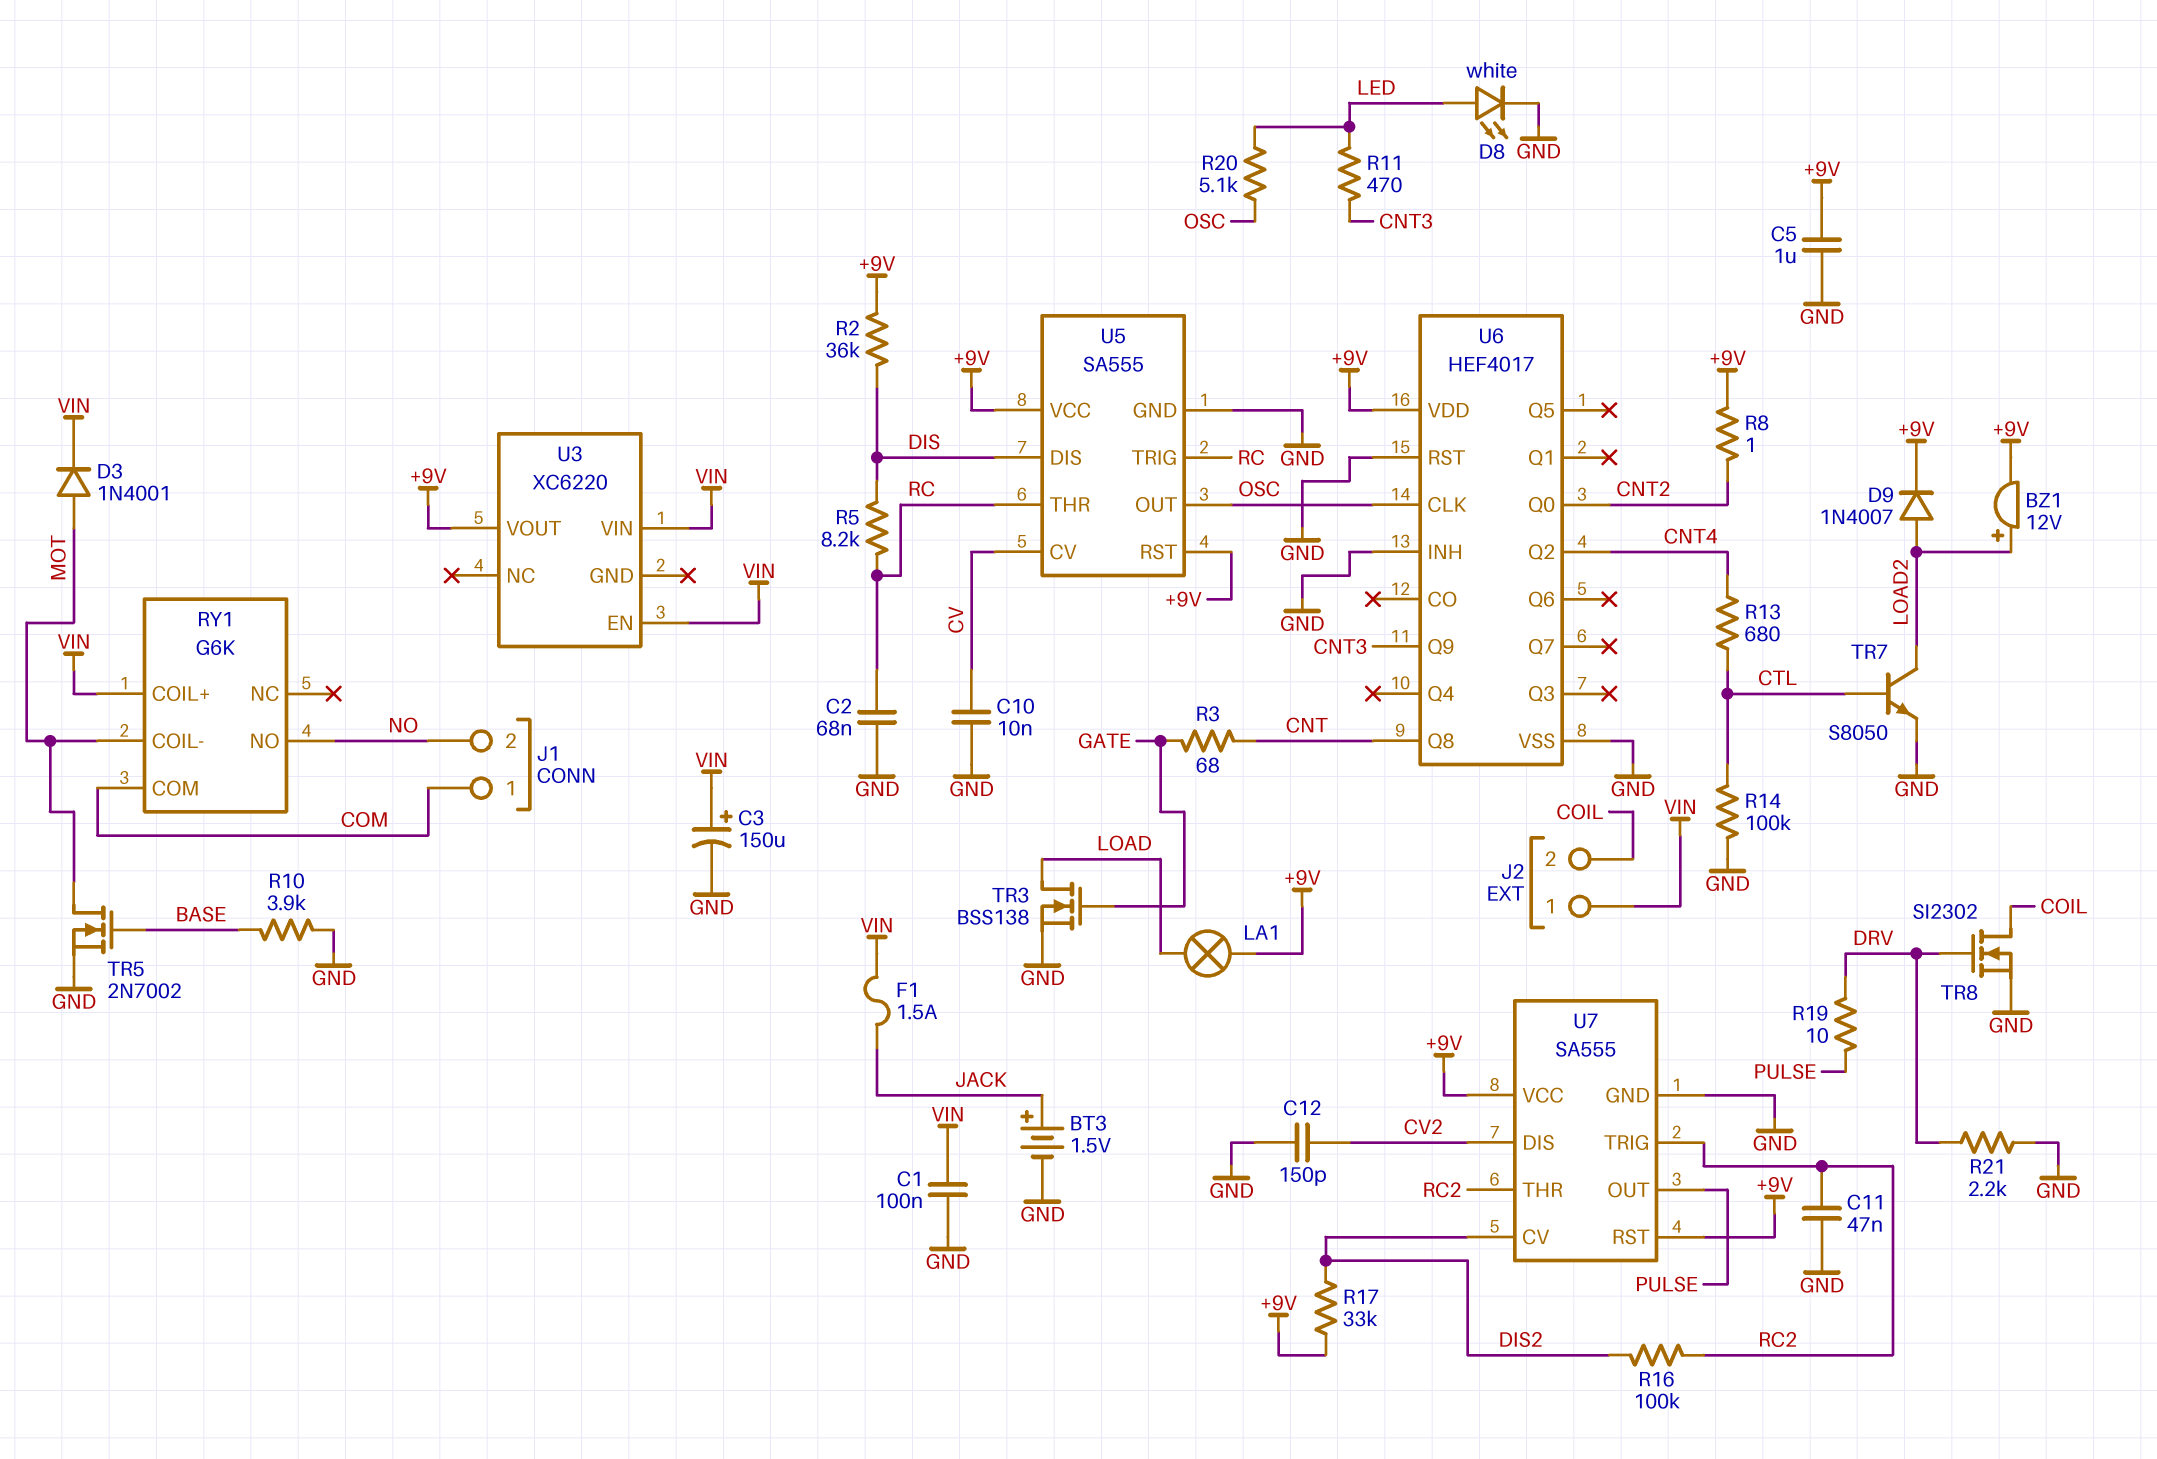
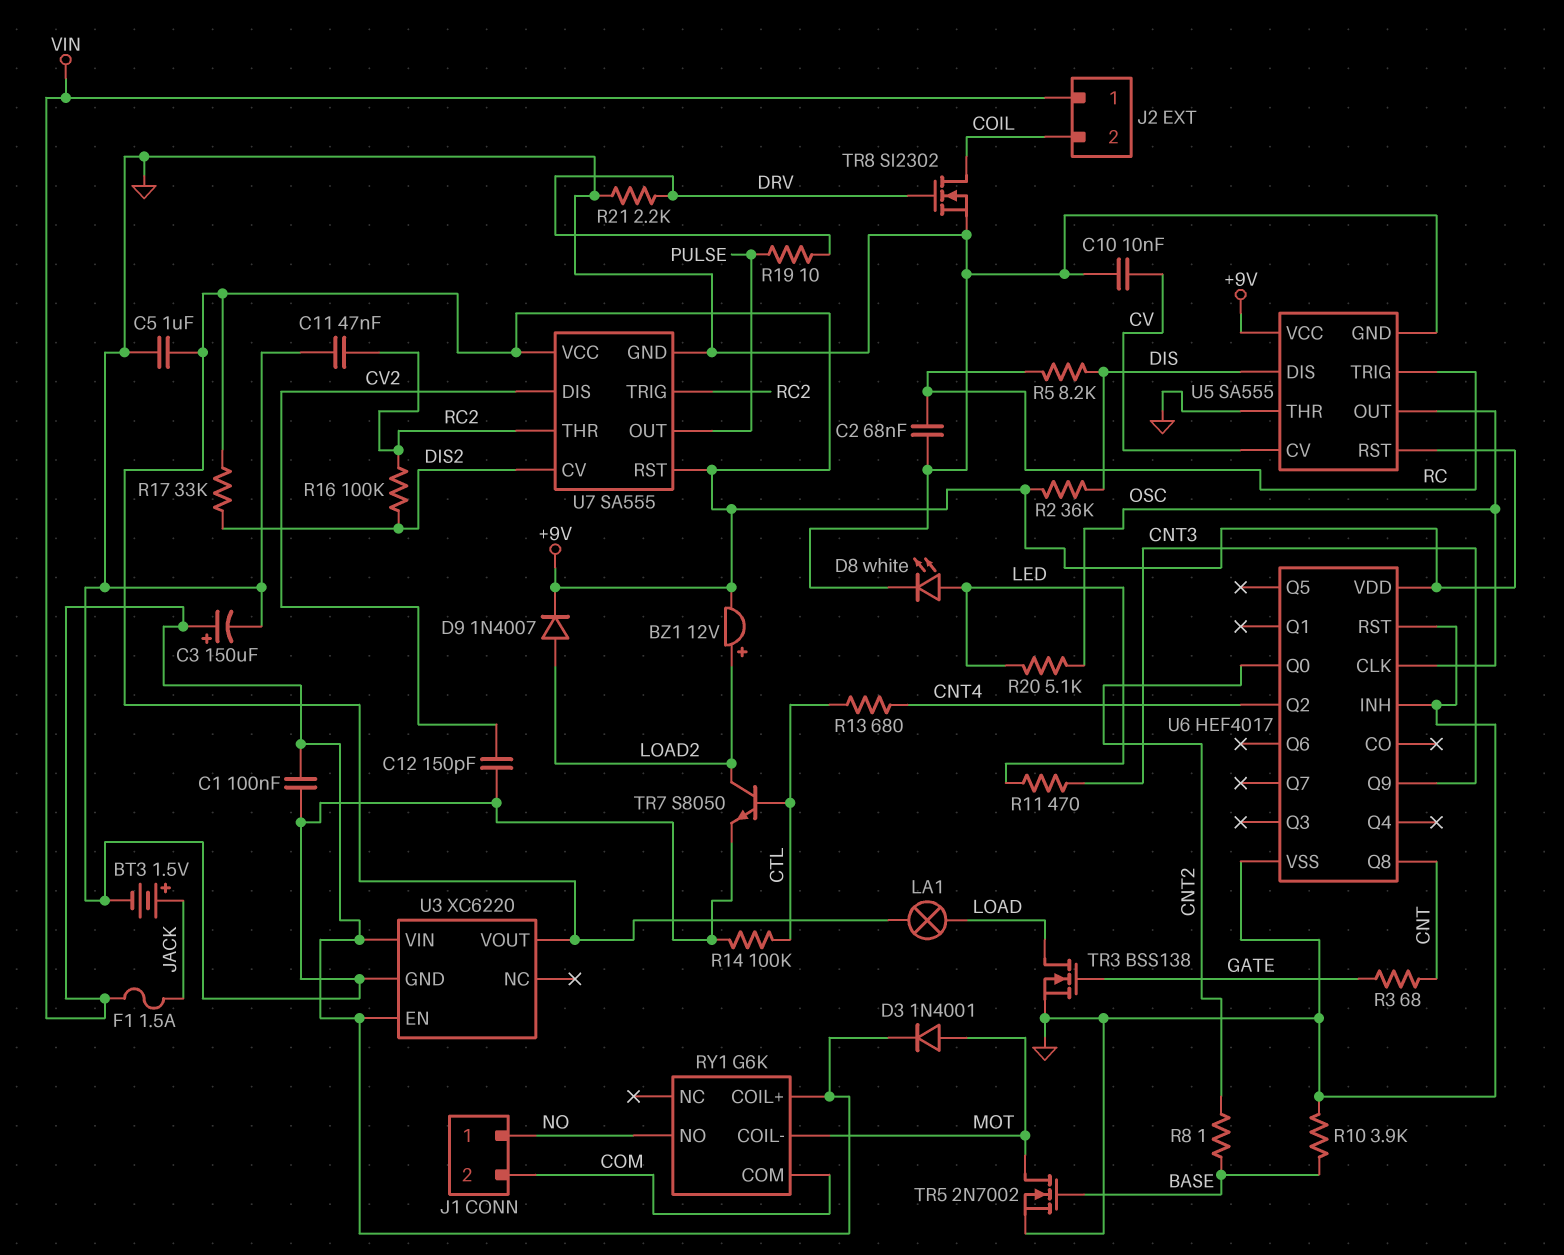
J1 pin 1: COM -> NO
J1 pin 2: NO -> COM
R8: 1 (+9V, CNT2) -> 1 (BASE, CNT2)
U3 pin GND: none -> GND
U5 pin THR: RC -> GND

